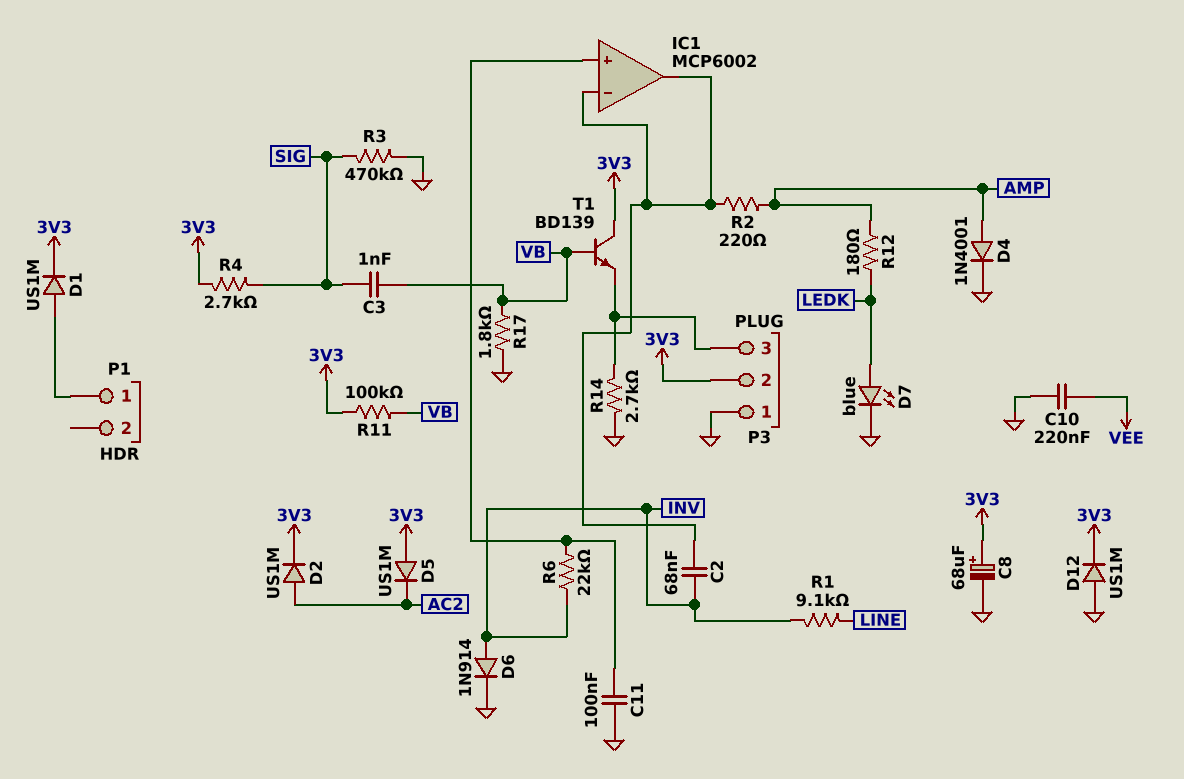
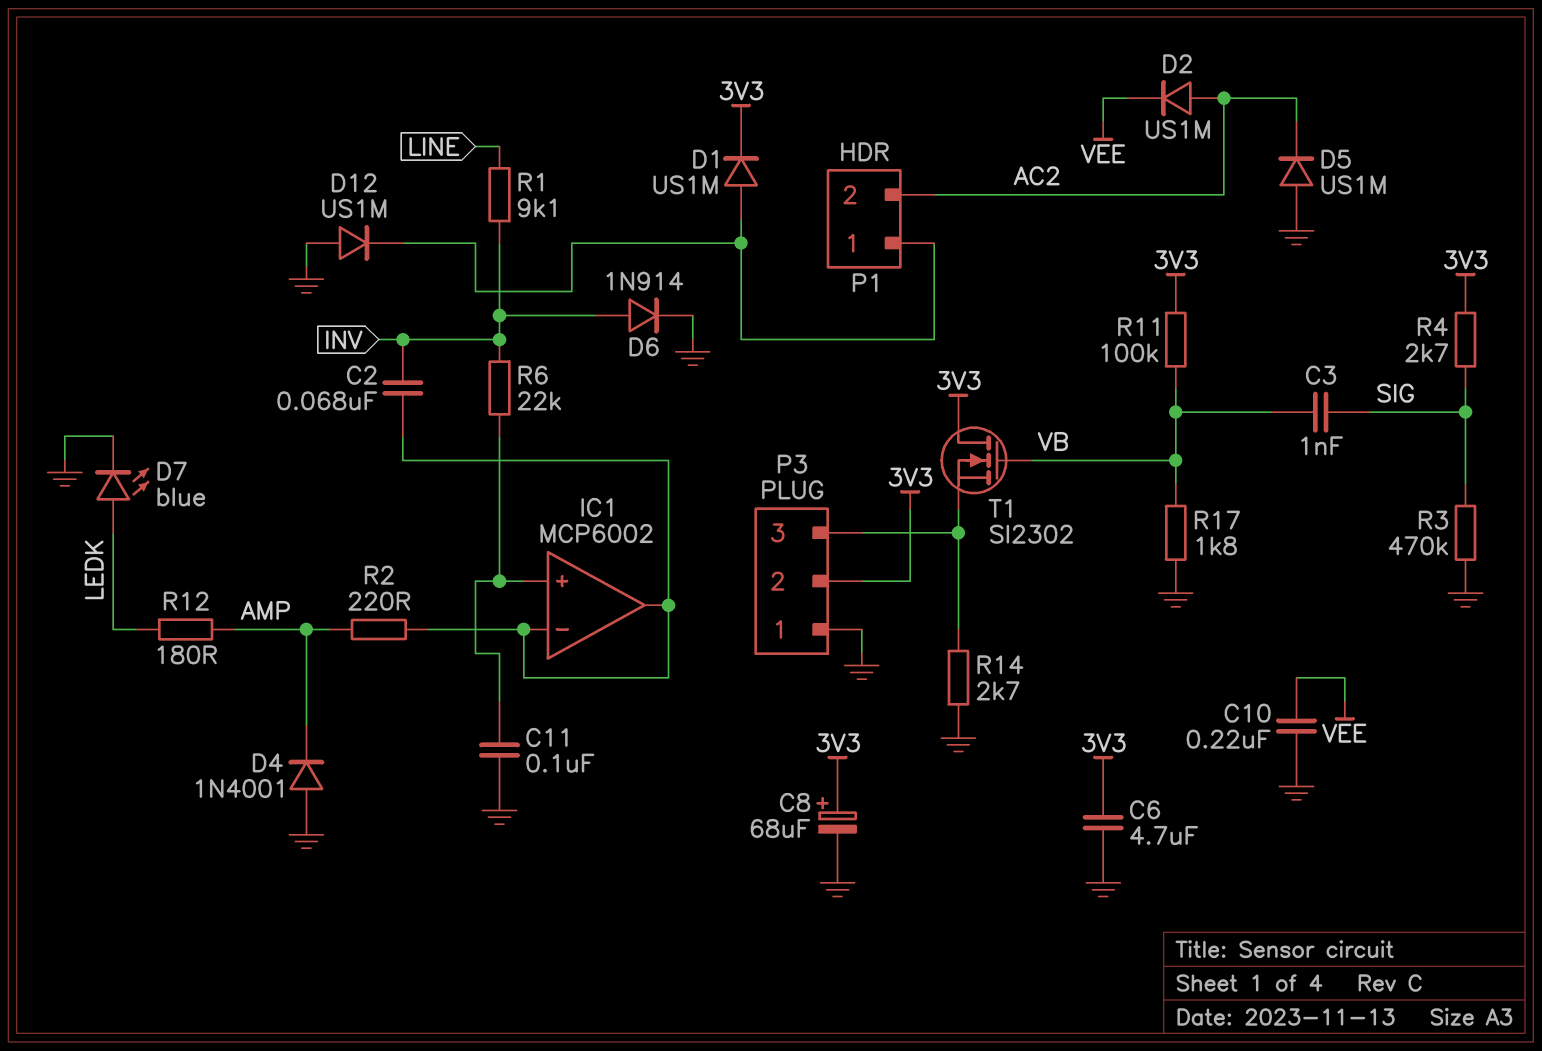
C6: none -> 4.7uF (3V3, GND)
D2: diode US1M (A AC2, K 3V3) -> diode US1M (A AC2, K VEE)
D4: diode 1N4001 (A AMP, K GND) -> diode 1N4001 (A GND, K AMP)
D5: diode US1M (A 3V3, K AC2) -> diode US1M (A GND, K AC2)
D12: diode US1M (A GND, K 3V3) -> diode US1M (A GND, K P1/1)
P1 pin 2: none -> AC2
T1: NPN BD139 (B VB, C 3V3, E P3/3) -> NMOS SI2302 (G VB, D 3V3, S P3/3)

